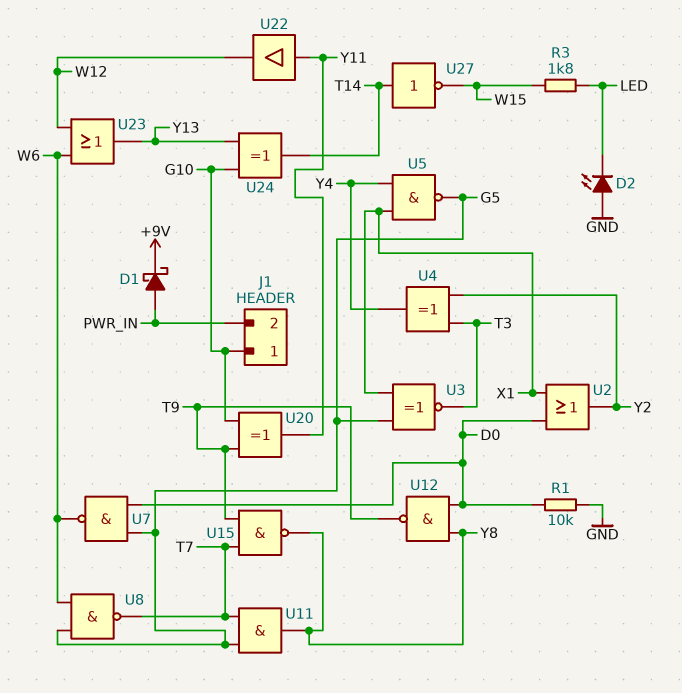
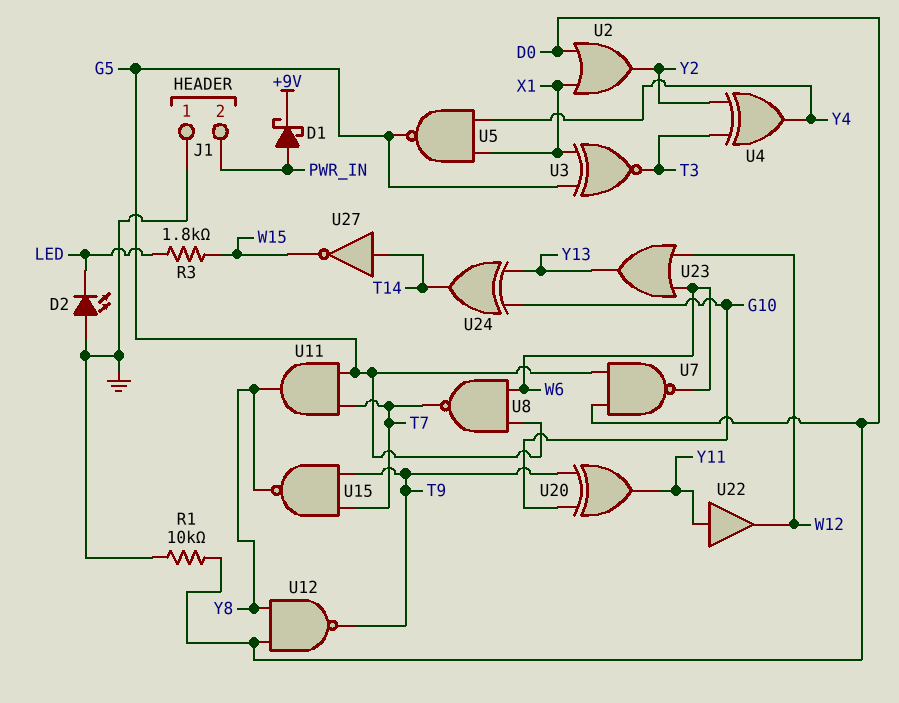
J1 pin 1: G10 -> GND

